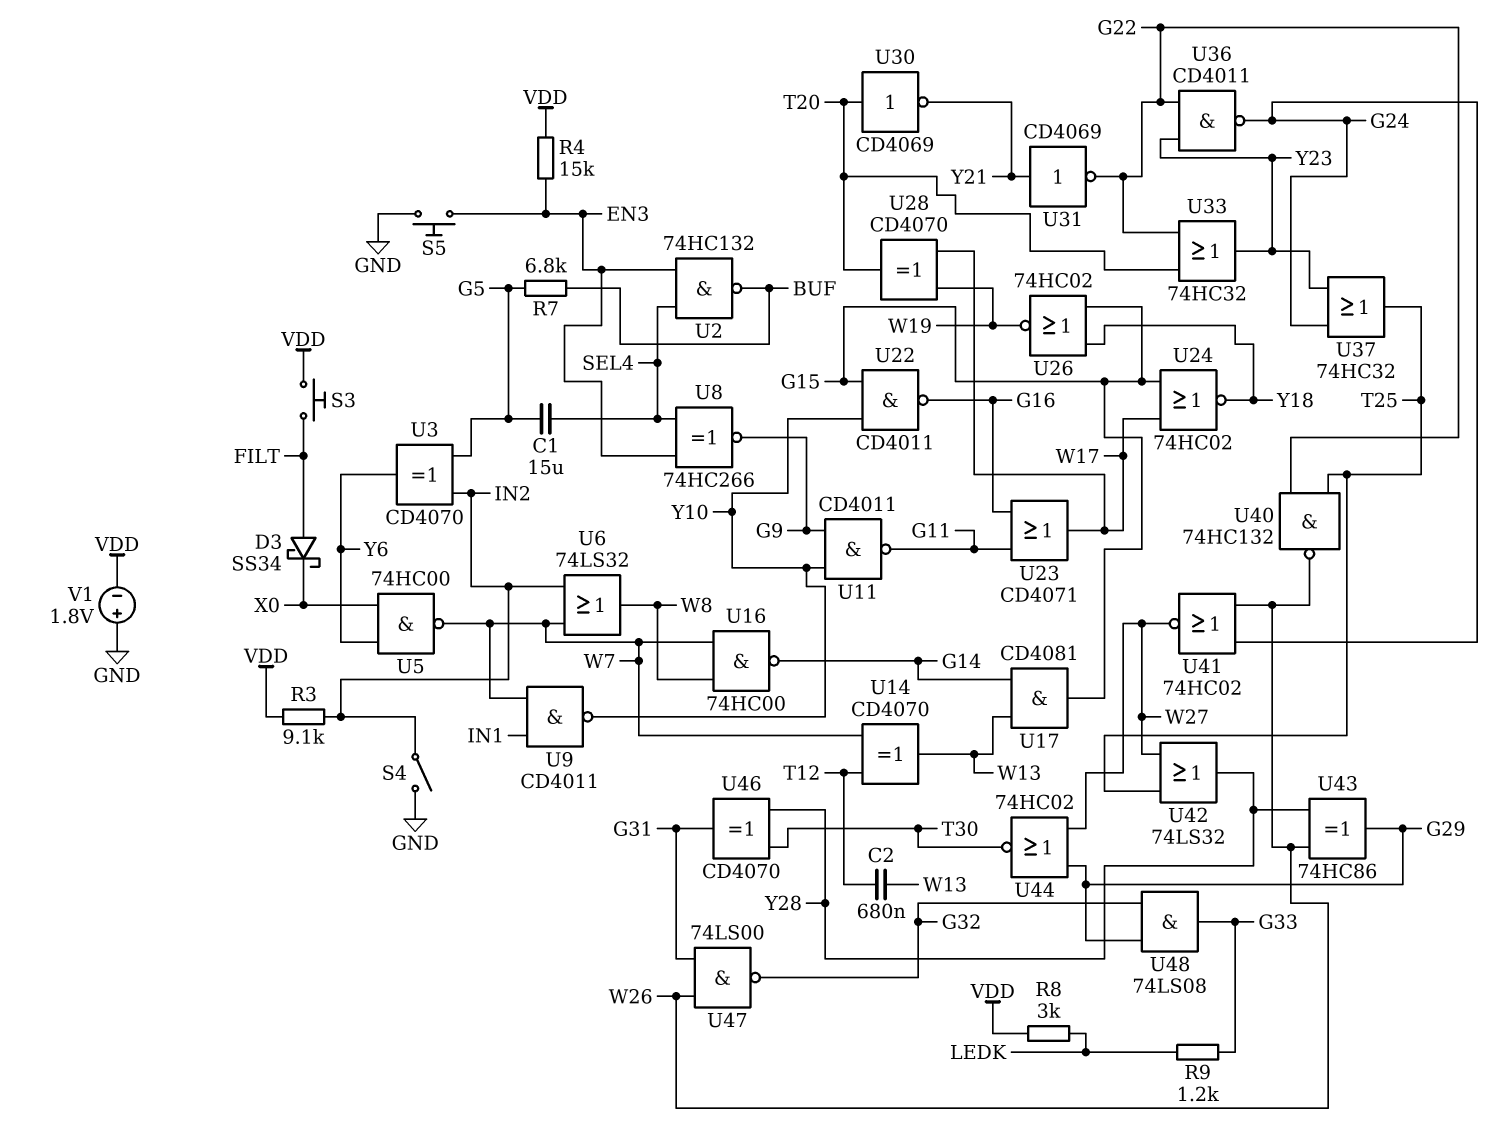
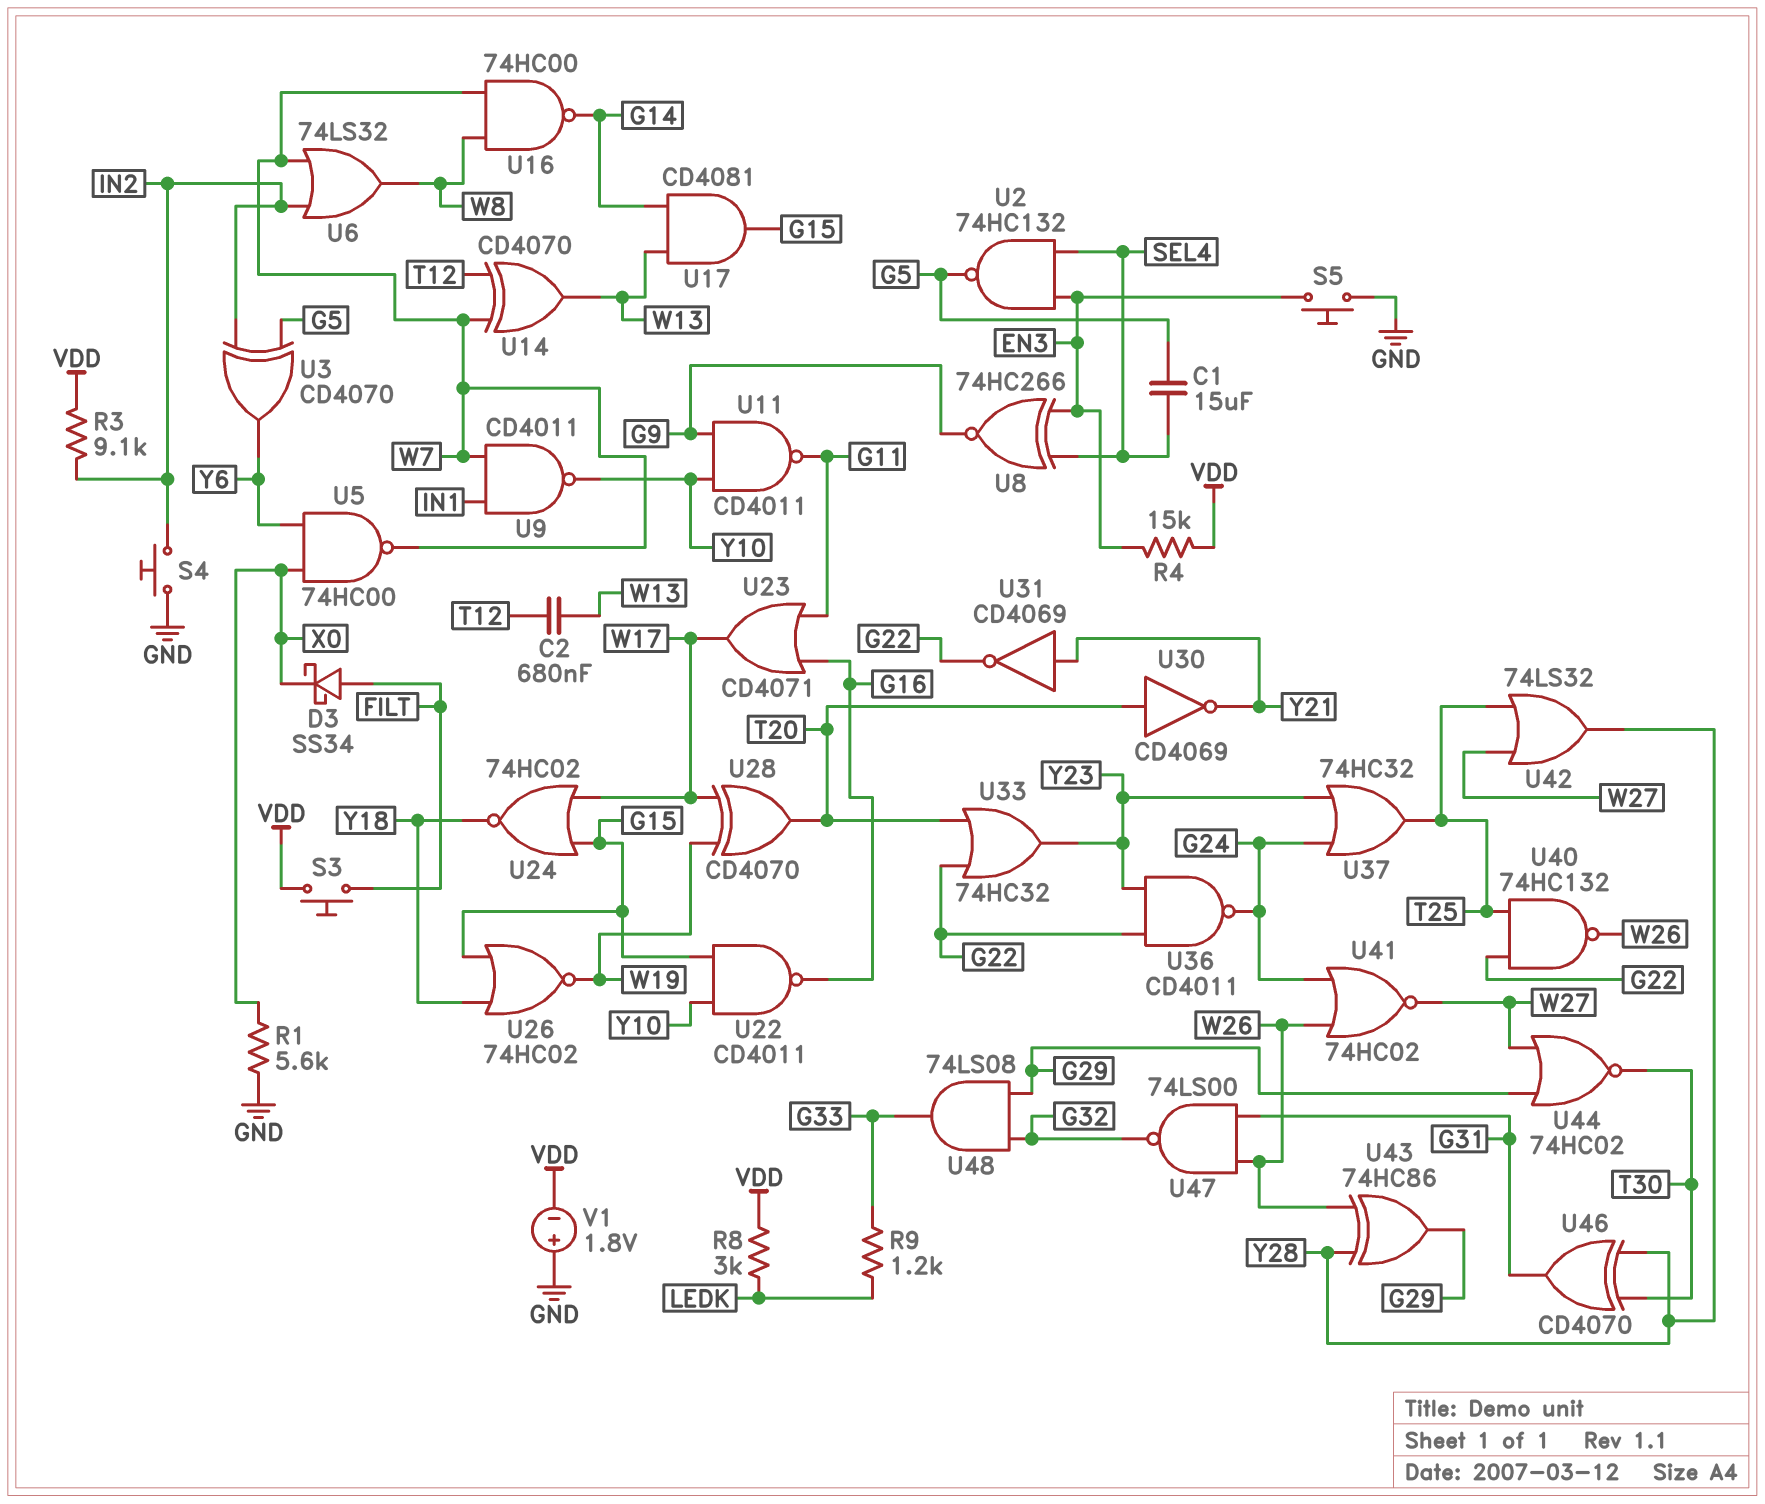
R1: none -> 5.6k (GND, X0)
R7: 6.8k (BUF, G5) -> none
S4: switch (GND, IN2) -> button (GND, IN2)
U2: NAND 74HC132 (in EN3, in SEL4, out BUF) -> NAND 74HC132 (in EN3, in SEL4, out G5)

